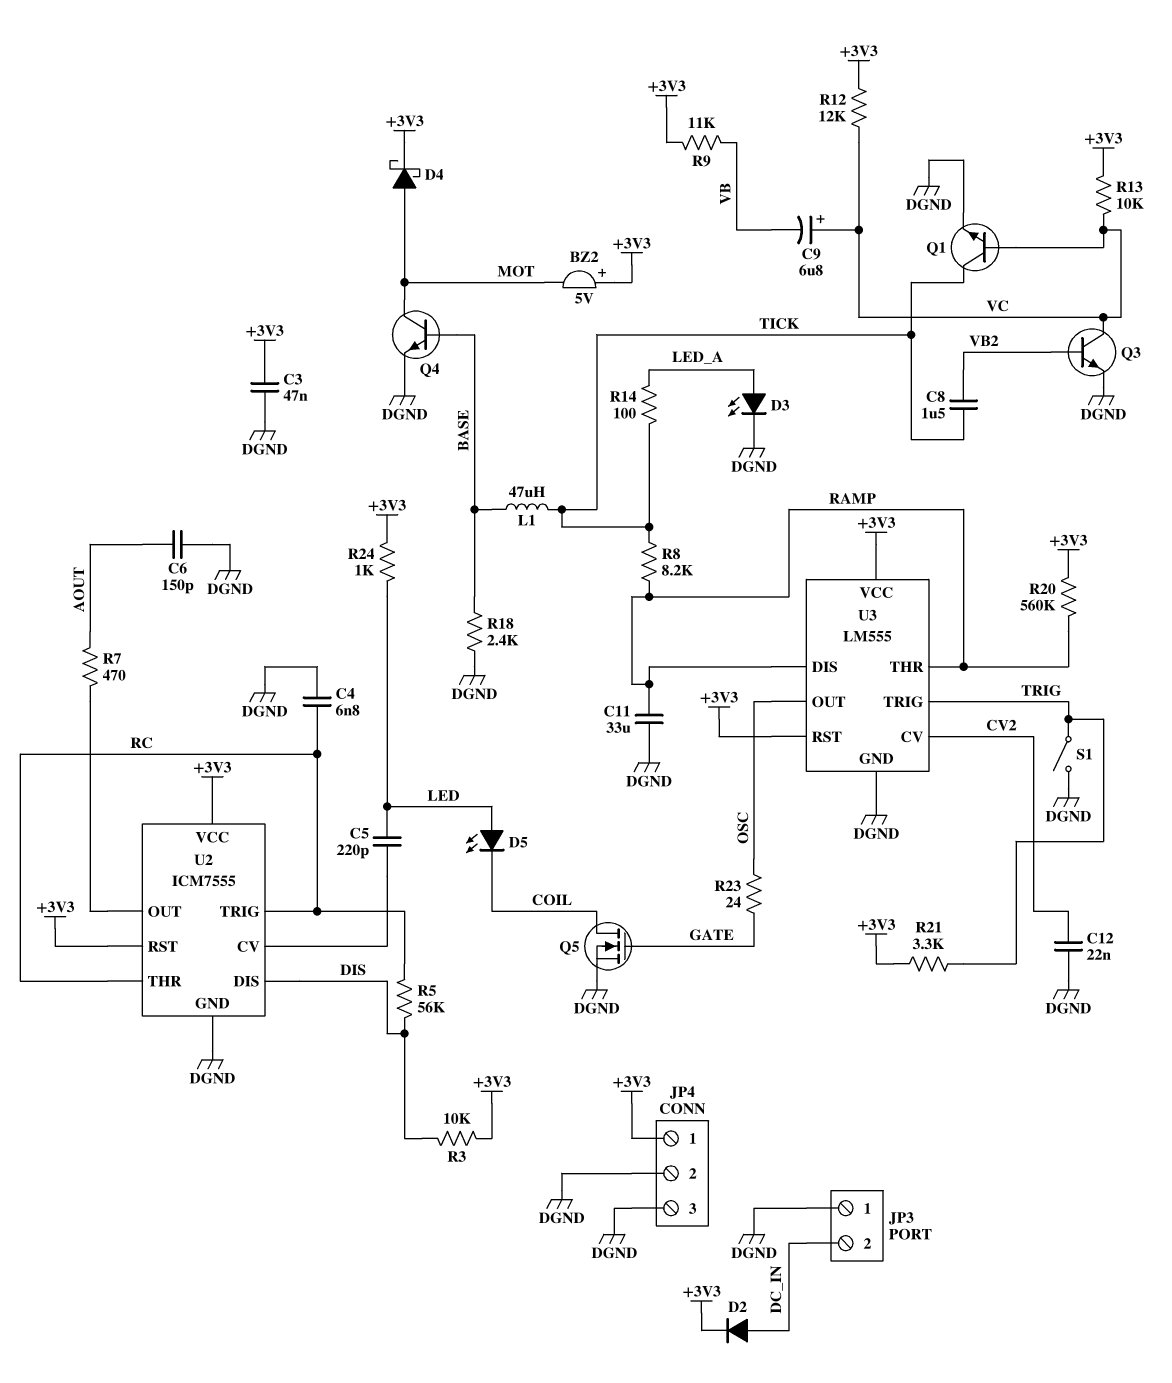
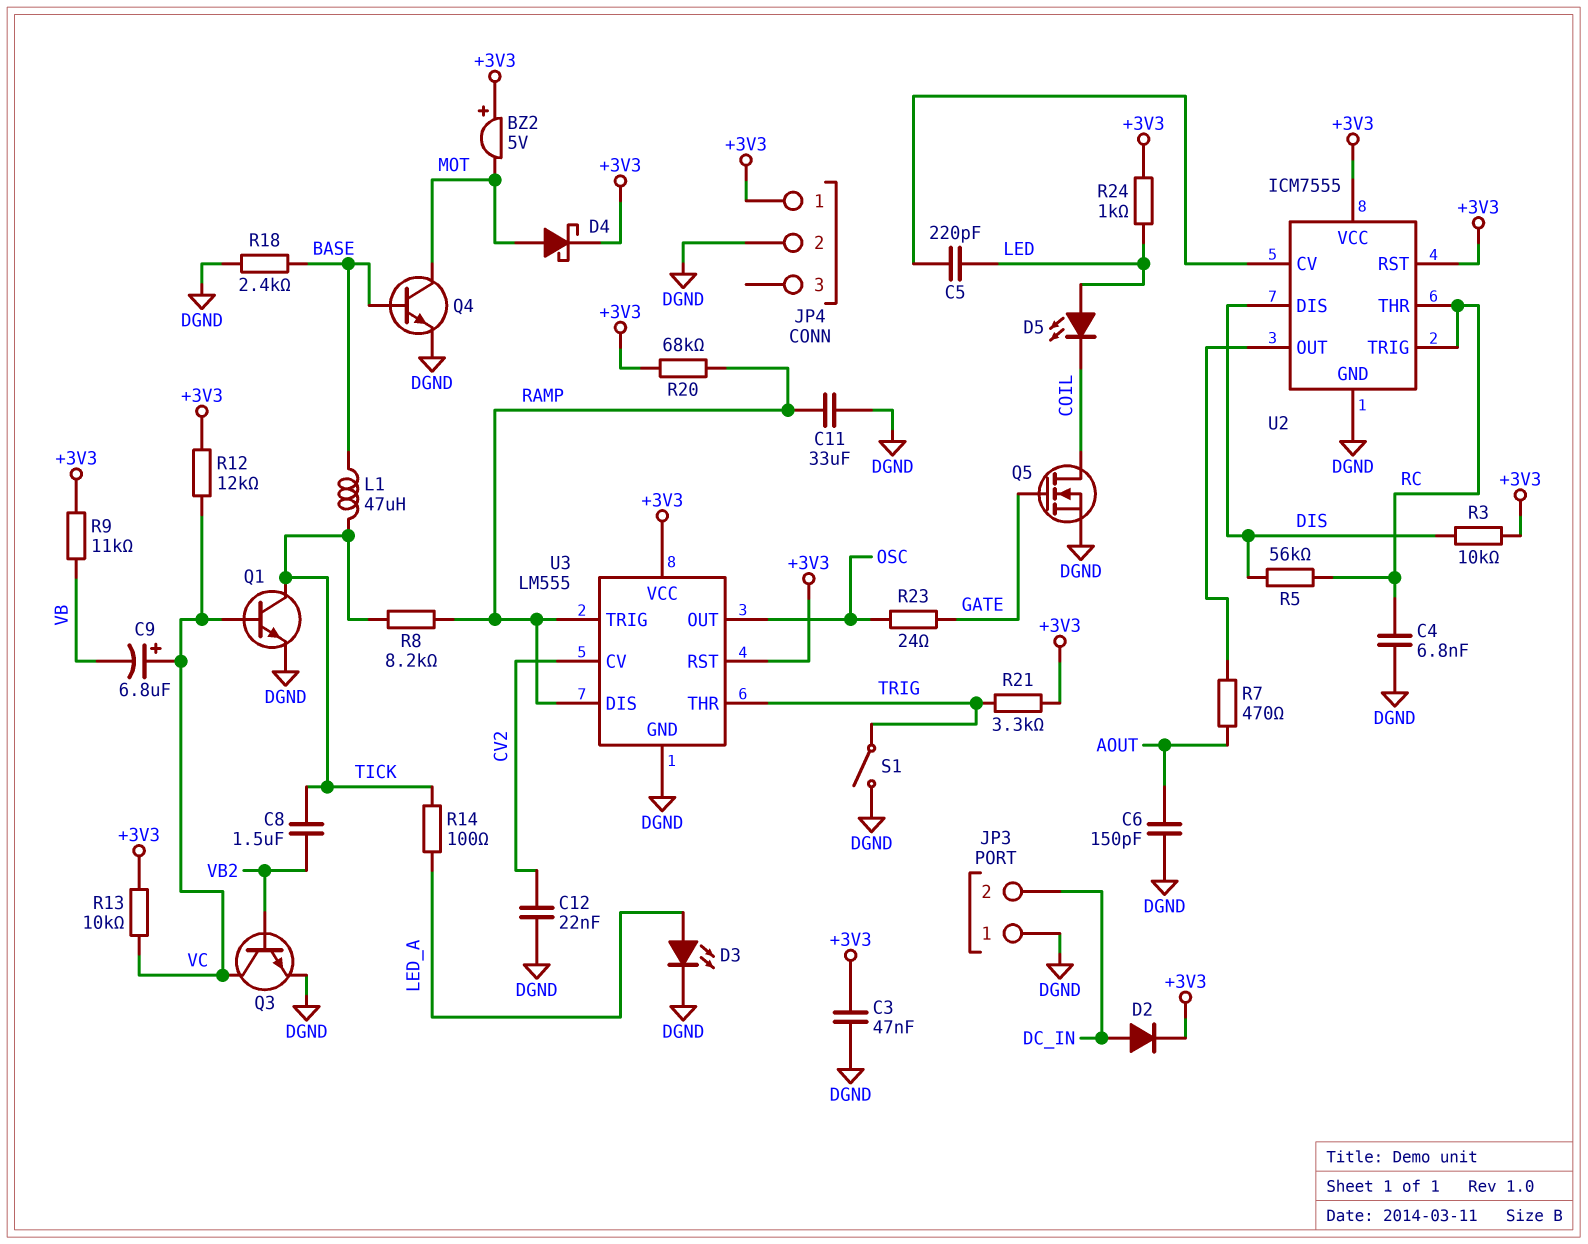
JP4 pin 3: DGND -> none
R20: 560k (+3V3, RAMP) -> 68k (+3V3, RAMP)
U3 pin THR: RAMP -> TRIG
U3 pin TRIG: TRIG -> RAMP

